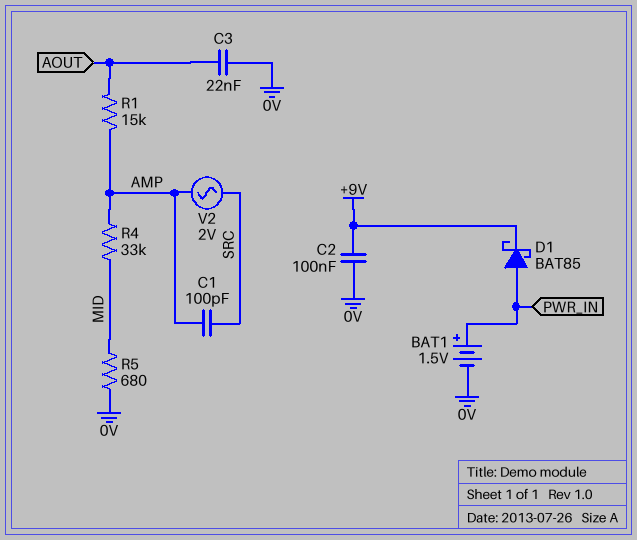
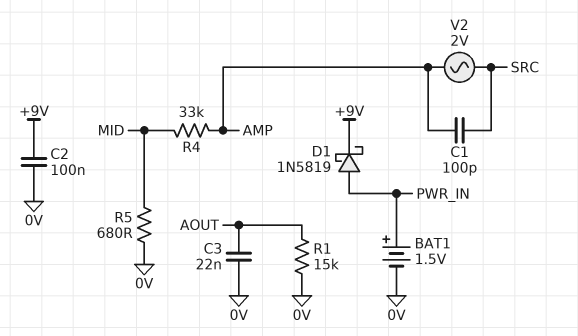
D1: schottky BAT85 (A PWR_IN, K +9V) -> schottky 1N5819 (A PWR_IN, K +9V)
R1: 15k (AMP, AOUT) -> 15k (0V, AOUT)

